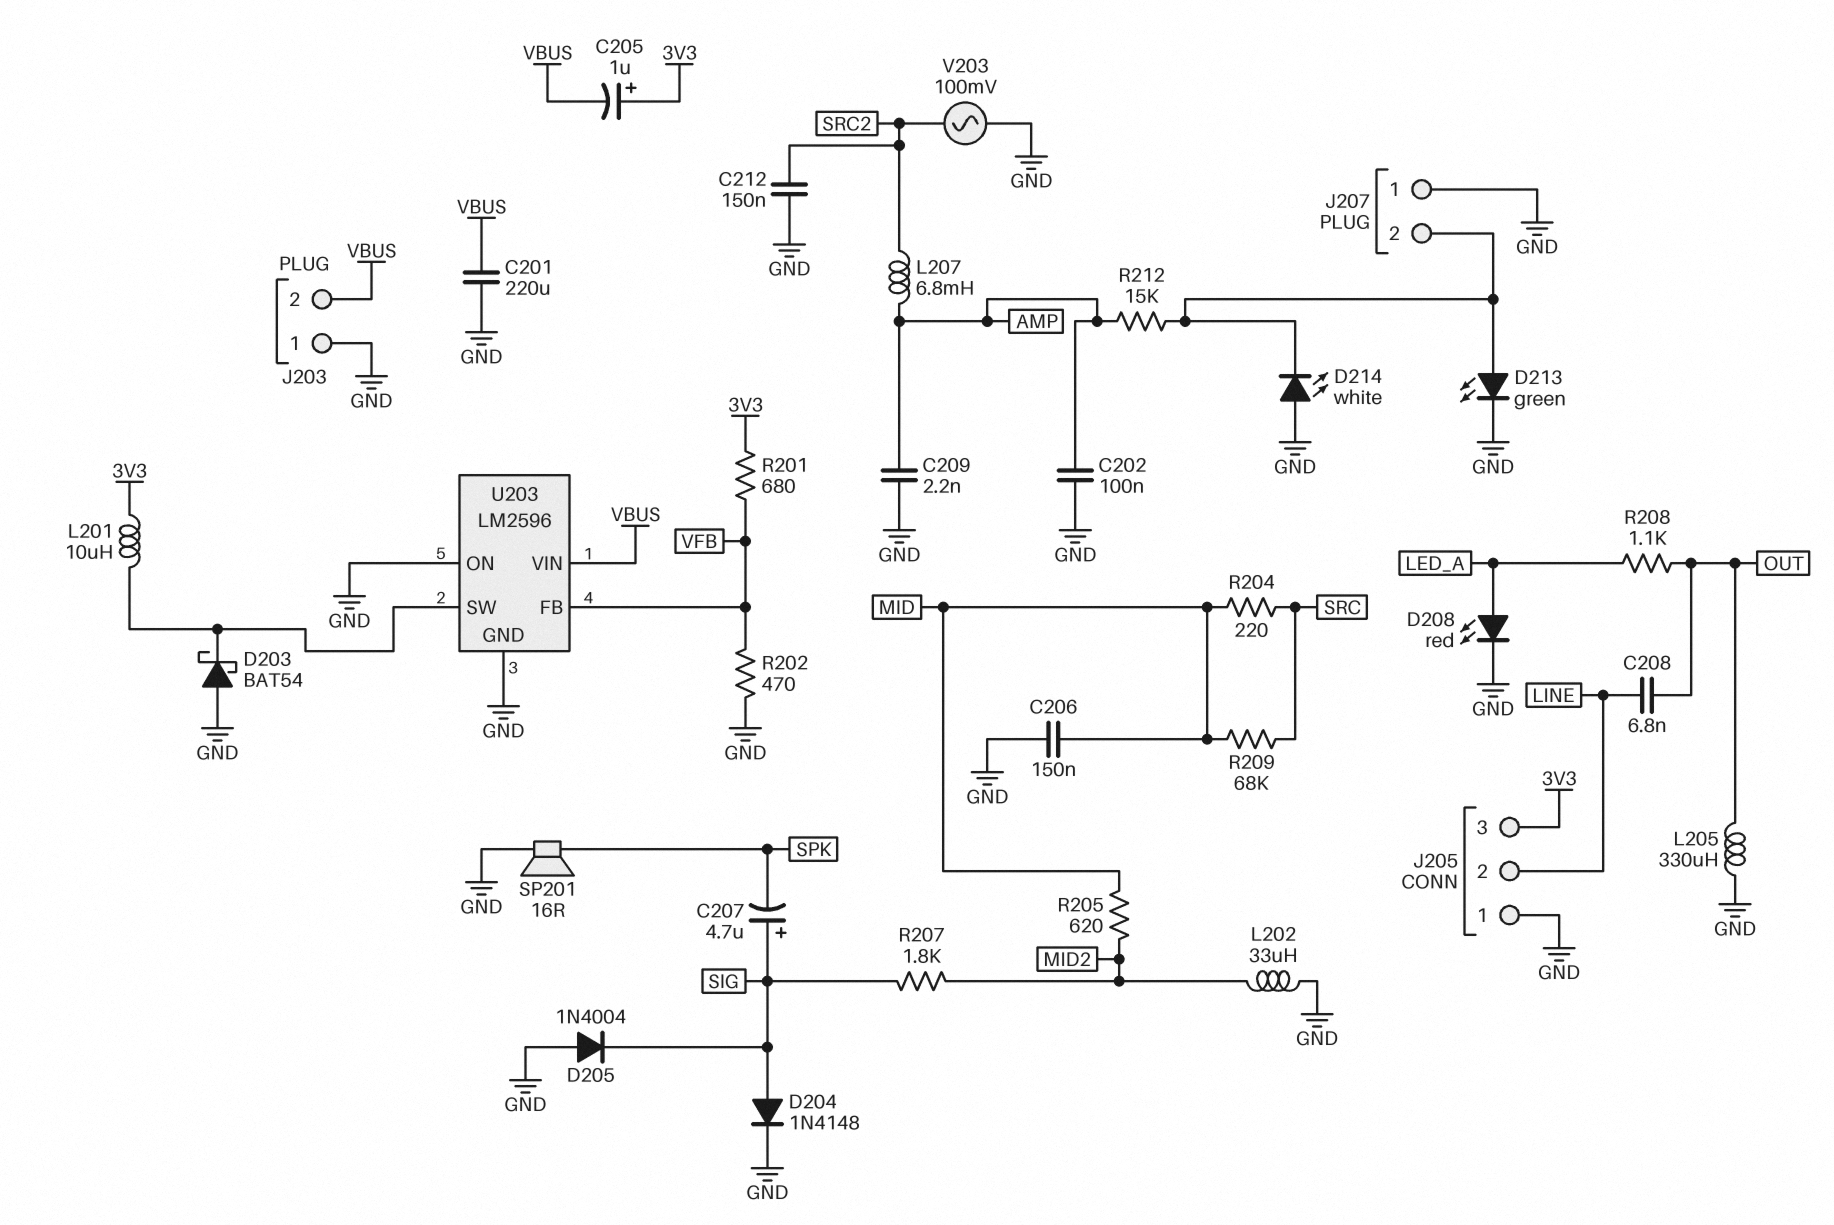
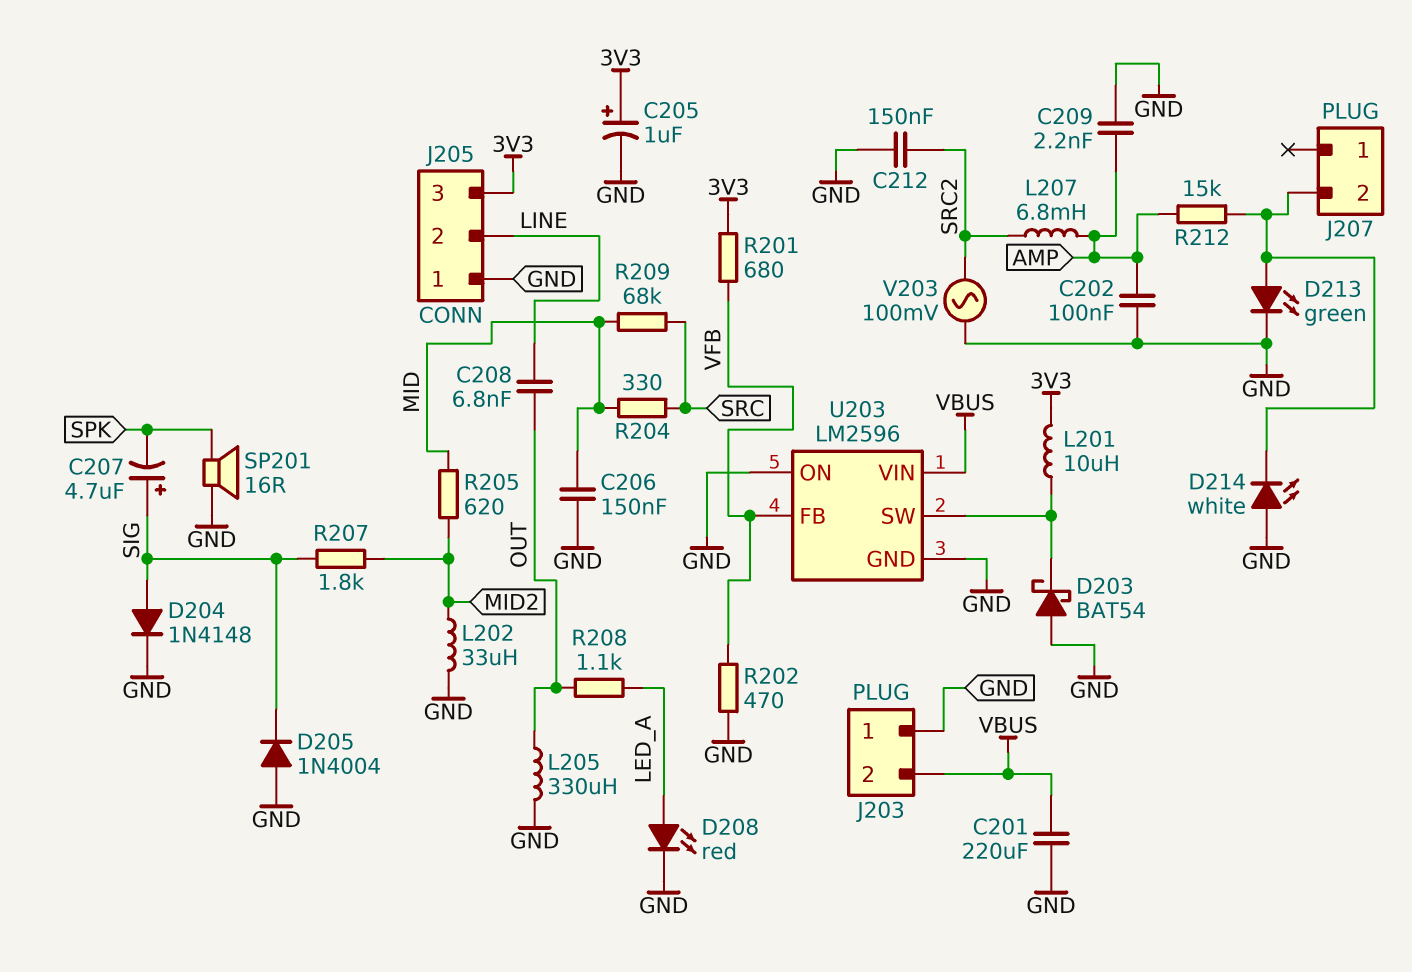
C205: 1uF (plus 3V3, minus VBUS) -> 1uF (plus 3V3, minus GND)
J207 pin 1: GND -> none
R204: 220 (MID, SRC) -> 330 (MID, SRC)

